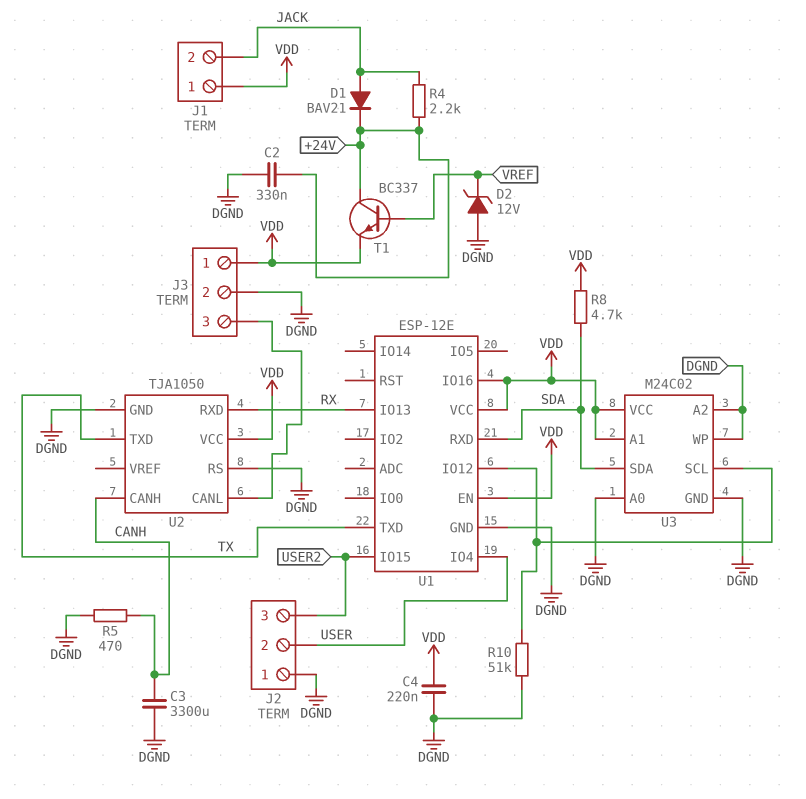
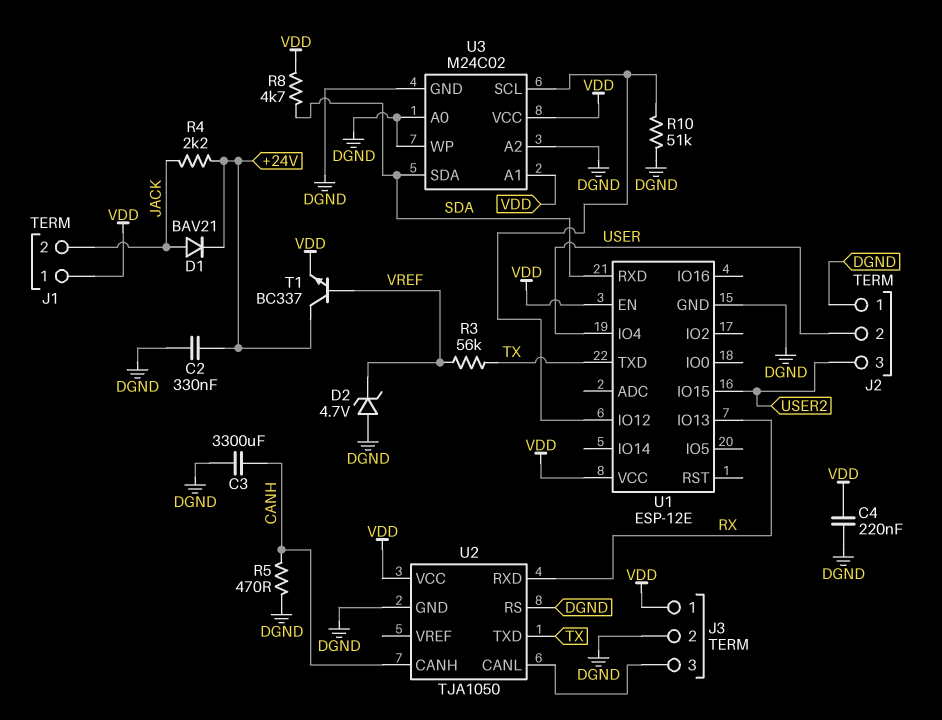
D2: zener 12V (A DGND, K VREF) -> zener 4.7V (A DGND, K VREF)
R3: none -> 56k (TX, VREF)
U1 pin IO16: VDD -> none

